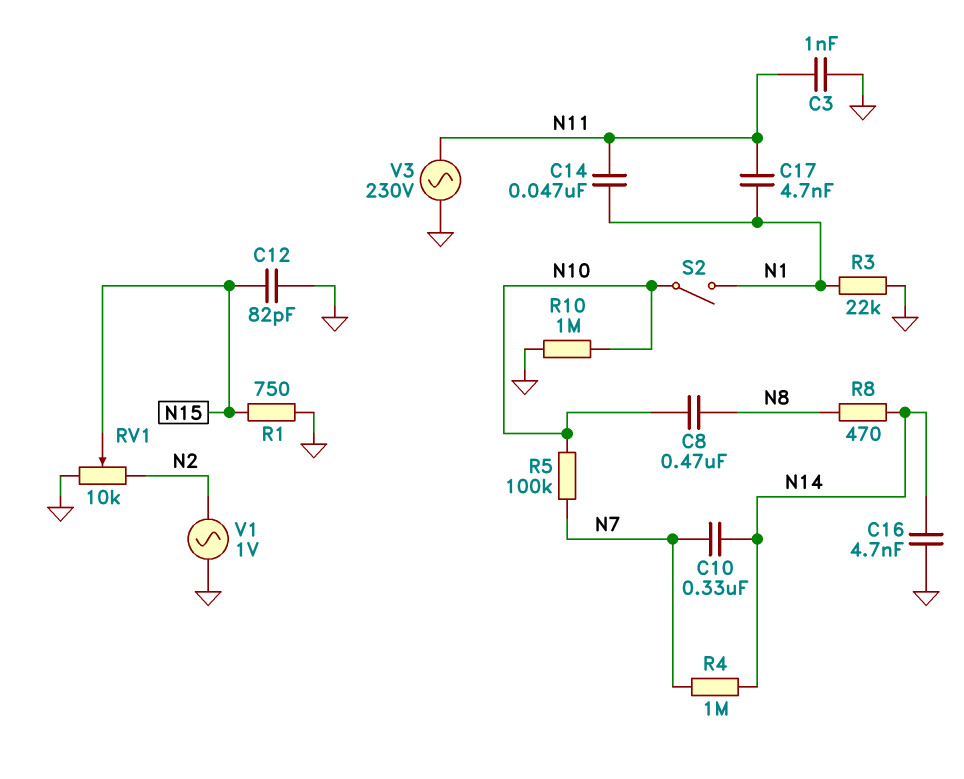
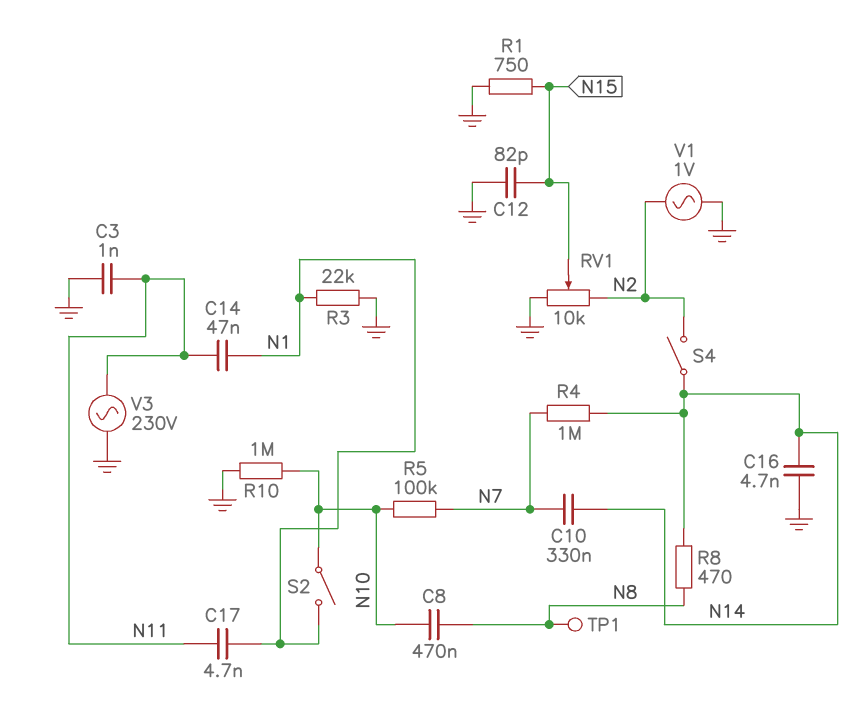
S4: none -> switch (N2, N14)
TP1: none -> test point (N8)

